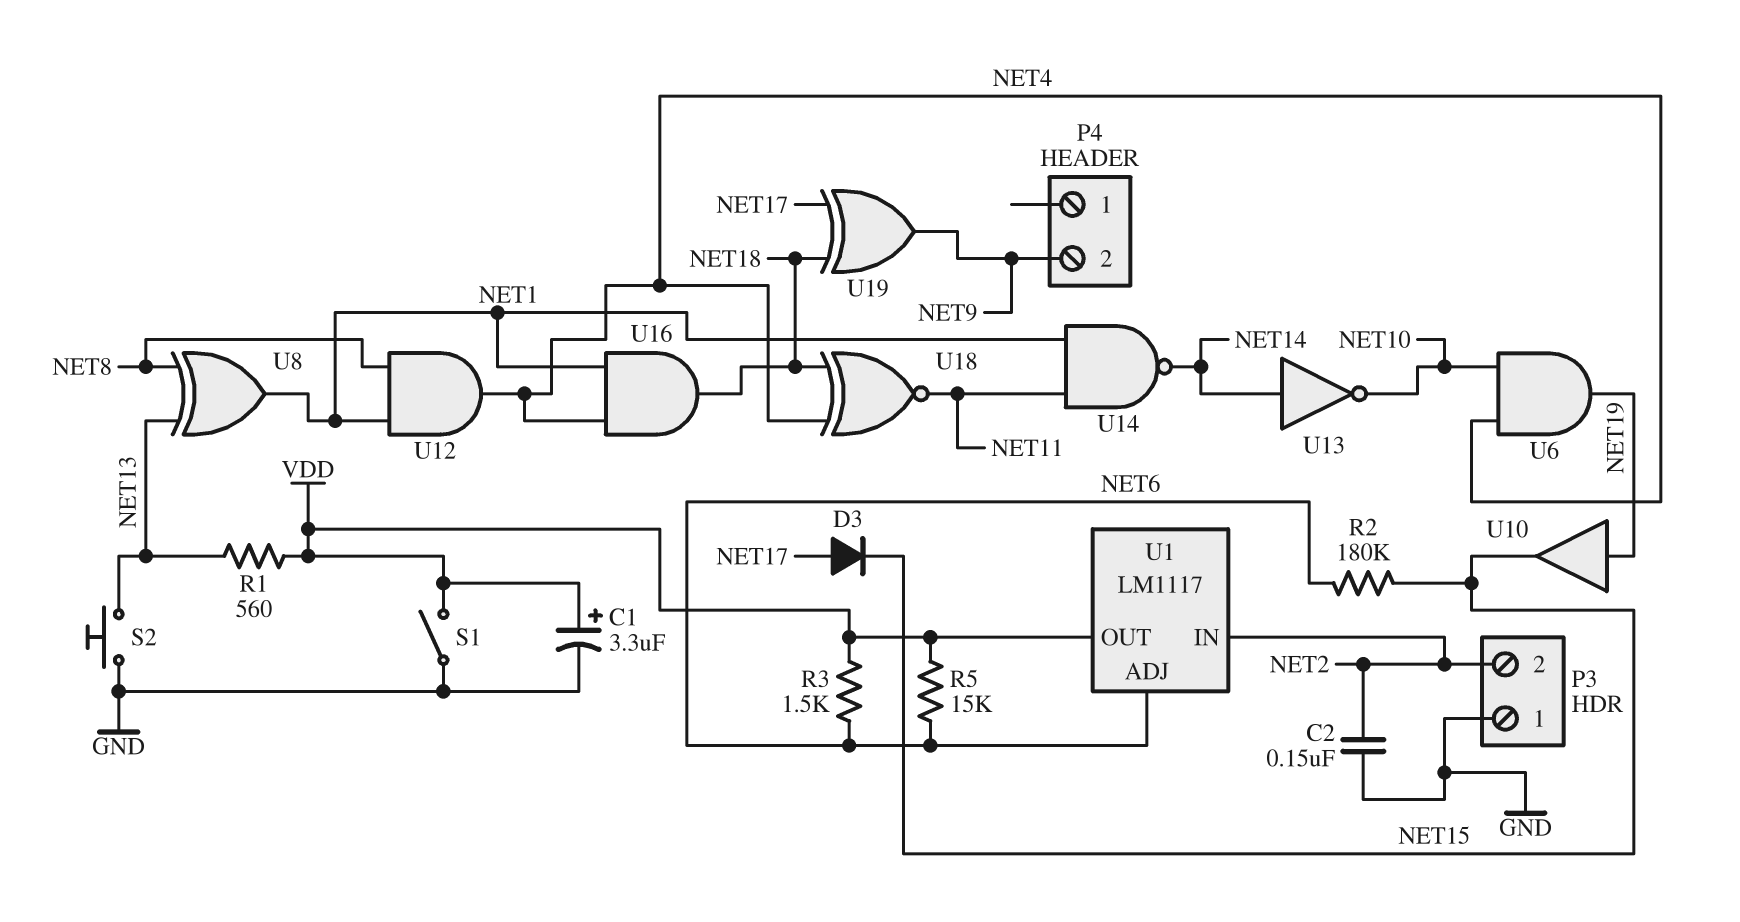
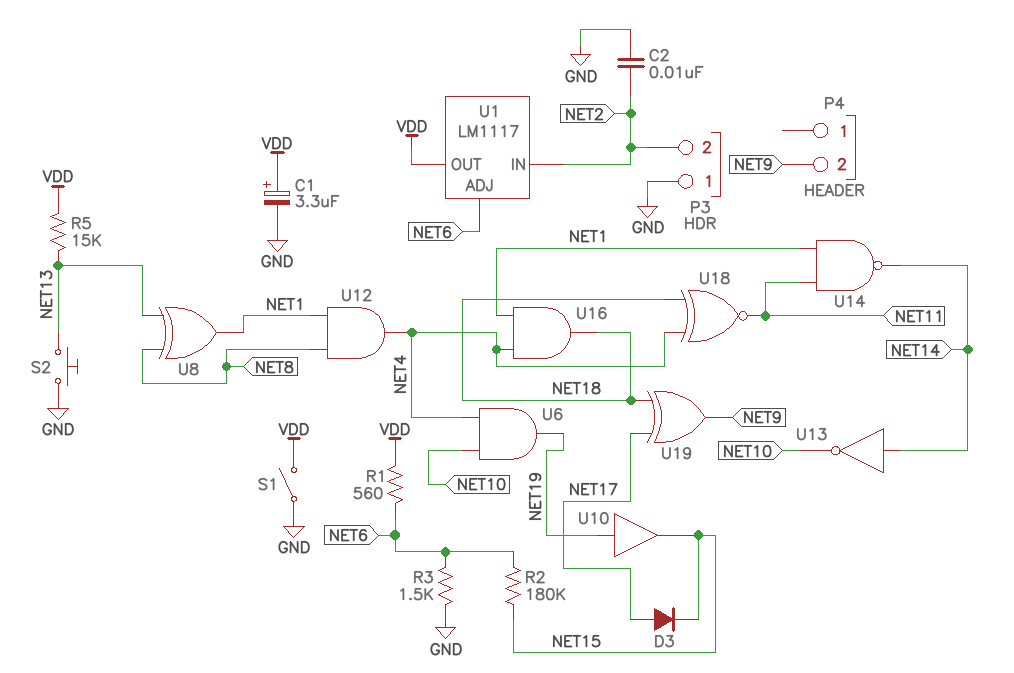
C2: 150nF (GND, NET2) -> 10nF (GND, NET2)
R1: 560 (NET13, VDD) -> 560 (NET6, VDD)
R3: 1.5k (NET6, VDD) -> 1.5k (GND, NET6)
R5: 15k (NET6, VDD) -> 15k (NET13, VDD)

